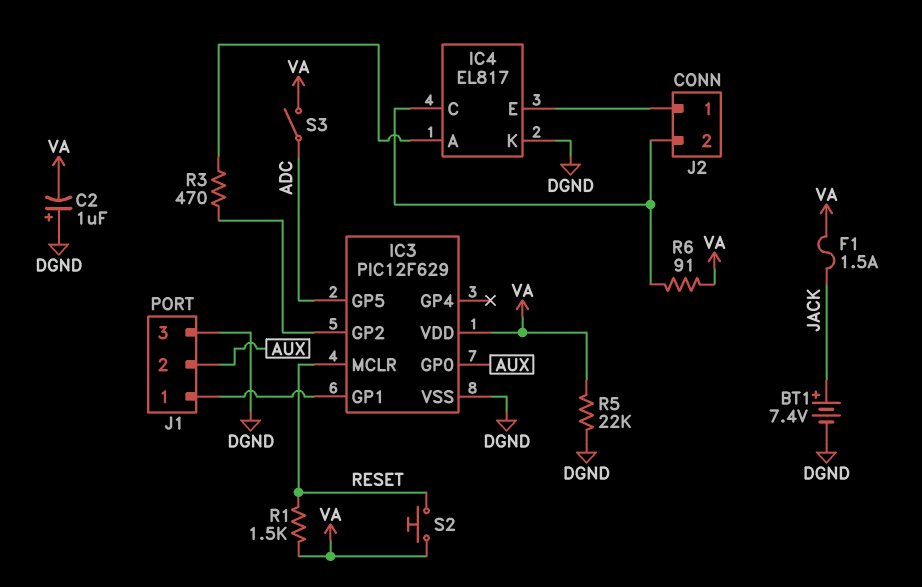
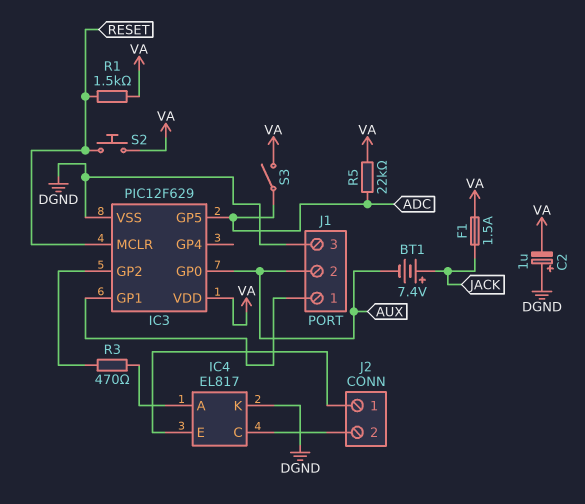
BT1: 7.4V (plus JACK, minus DGND) -> 7.4V (plus JACK, minus AUX)
R5: 22k (DGND, VA) -> 22k (ADC, VA)
R6: 91 (IC4/C, VA) -> none

